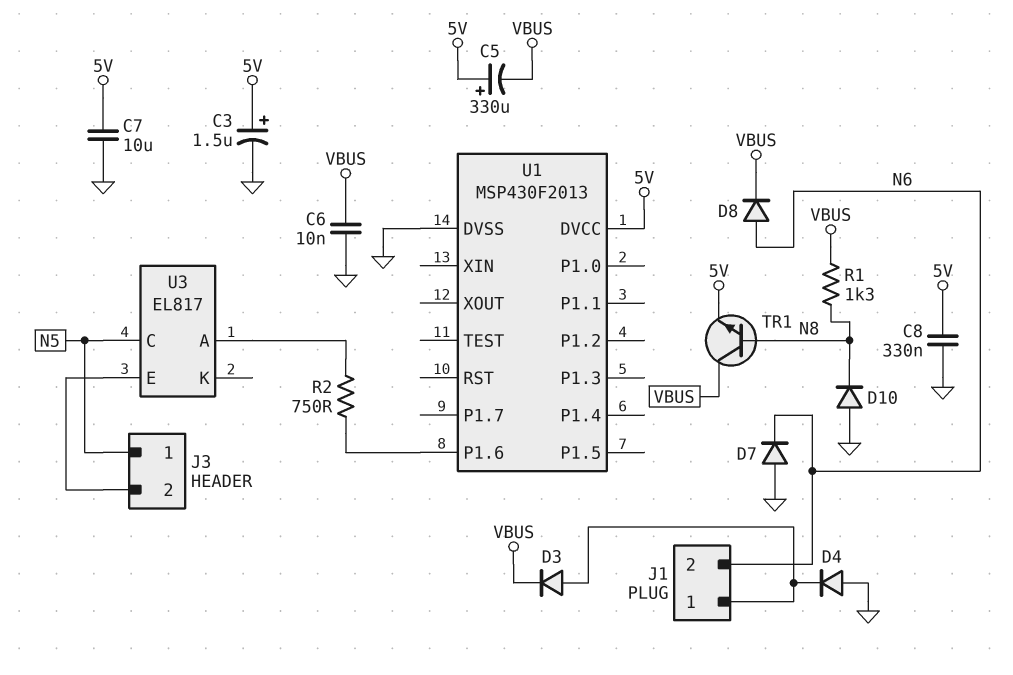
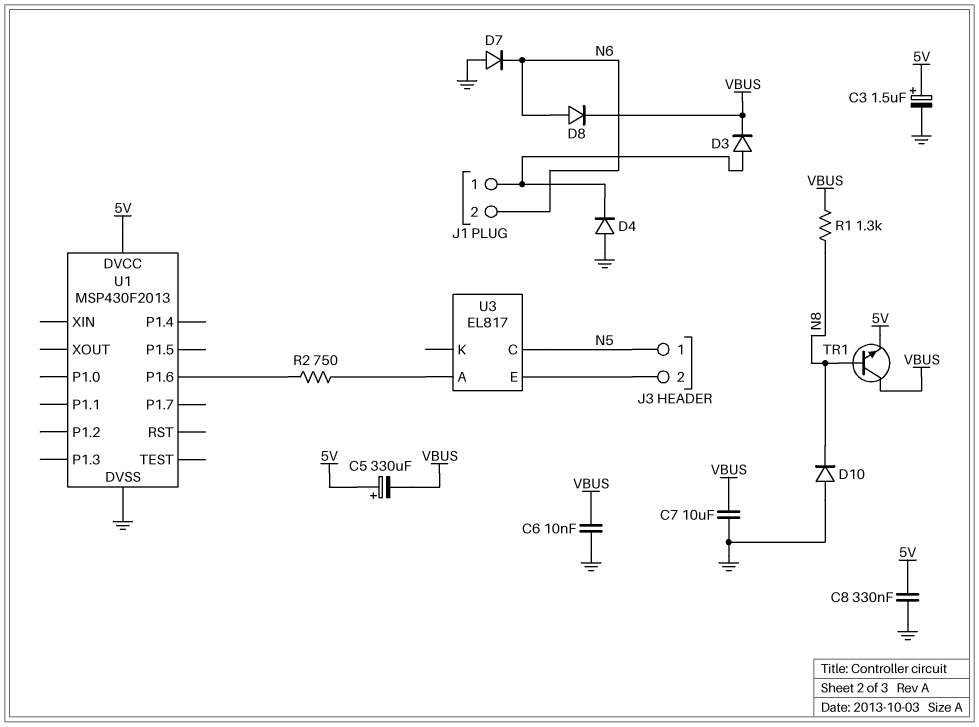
C7: 10uF (5V, GND) -> 10uF (GND, VBUS)

